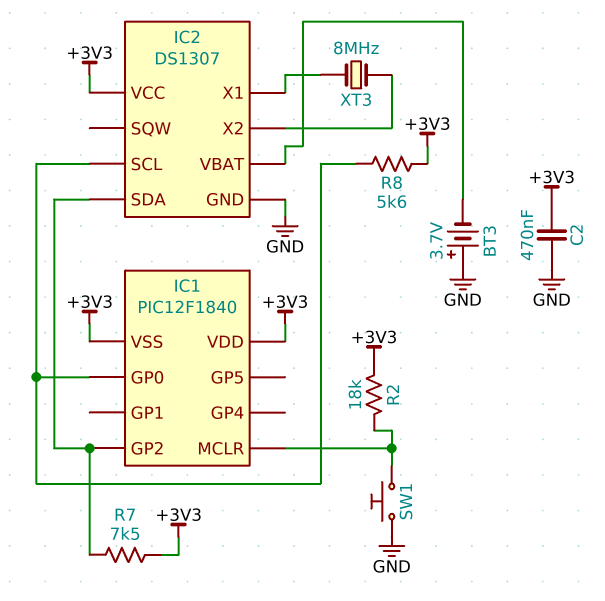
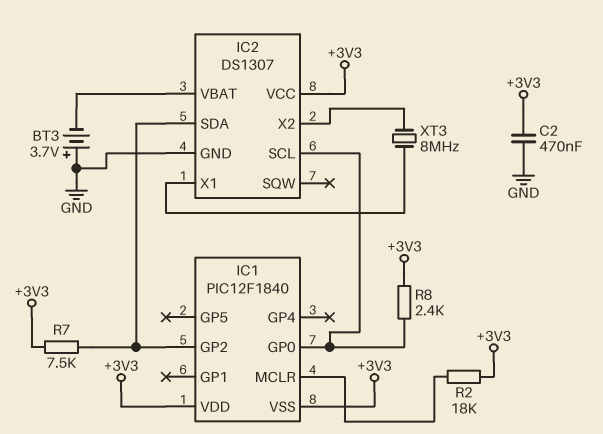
R8: 5.6k (+3V3, IC1/GP0) -> 2.4k (+3V3, IC1/GP0)
SW1: button (GND, IC1/MCLR) -> none

